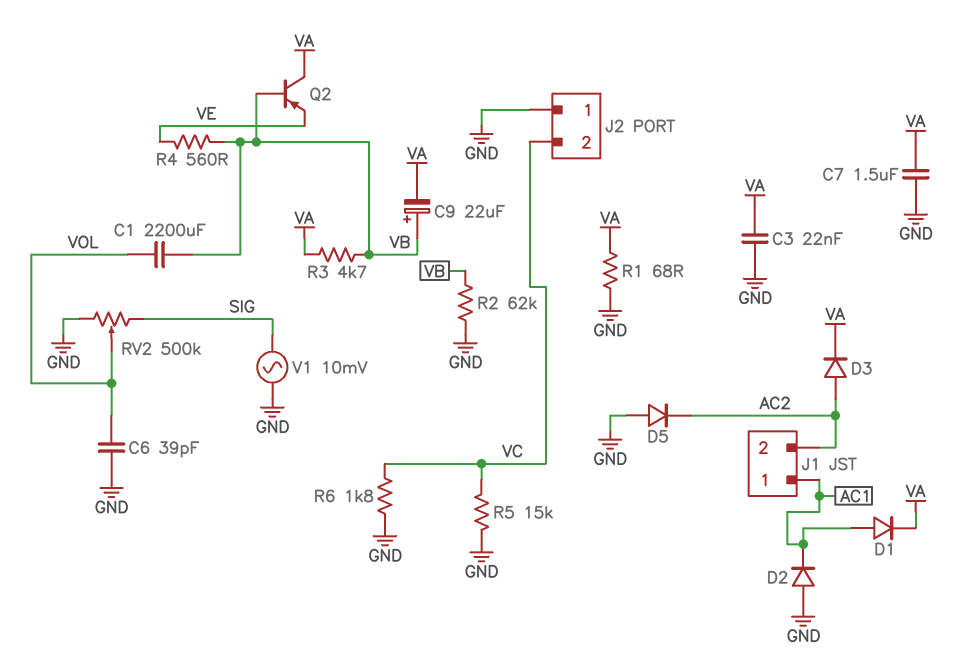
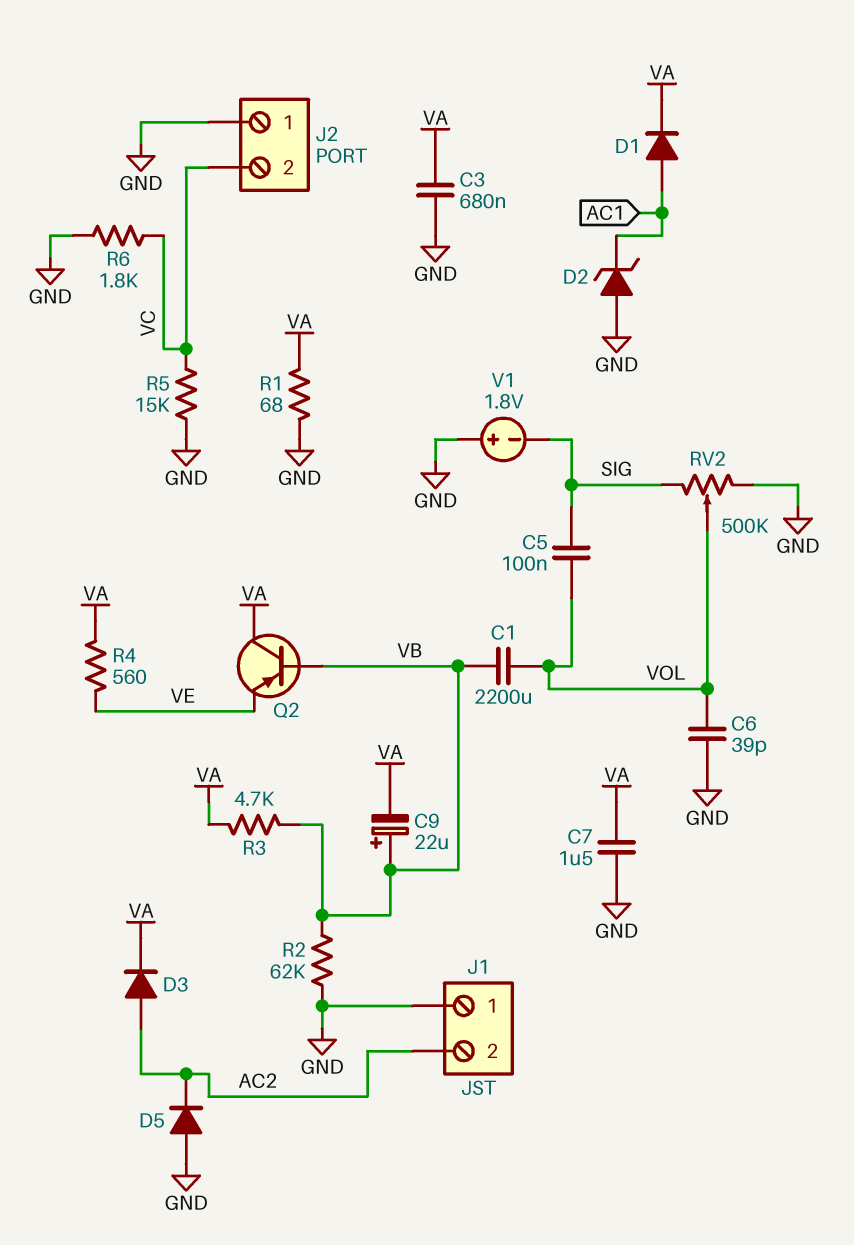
C3: 22nF (GND, VA) -> 680nF (GND, VA)
C5: none -> 100nF (SIG, VOL)
D2: diode (A GND, K AC1) -> zener (A GND, K AC1)
J1 pin 1: AC1 -> GND
R4: 560 (VB, VE) -> 560 (VA, VE)
V1: AC 10mV (GND, SIG) -> 1.8V (plus GND, minus SIG)

